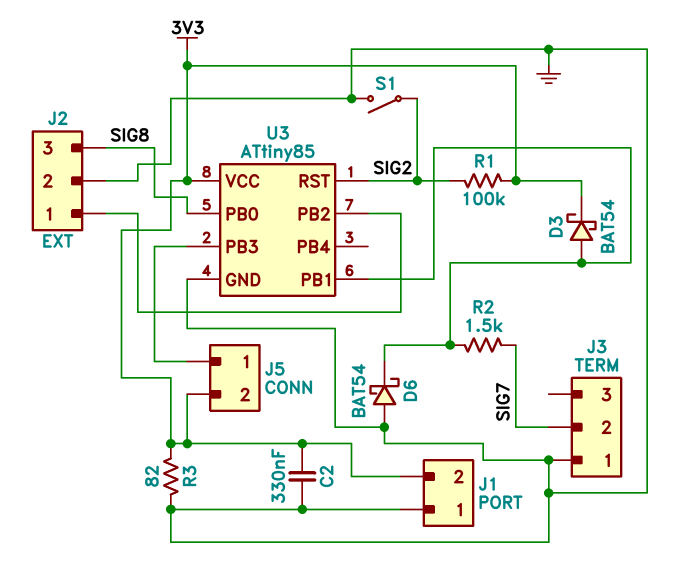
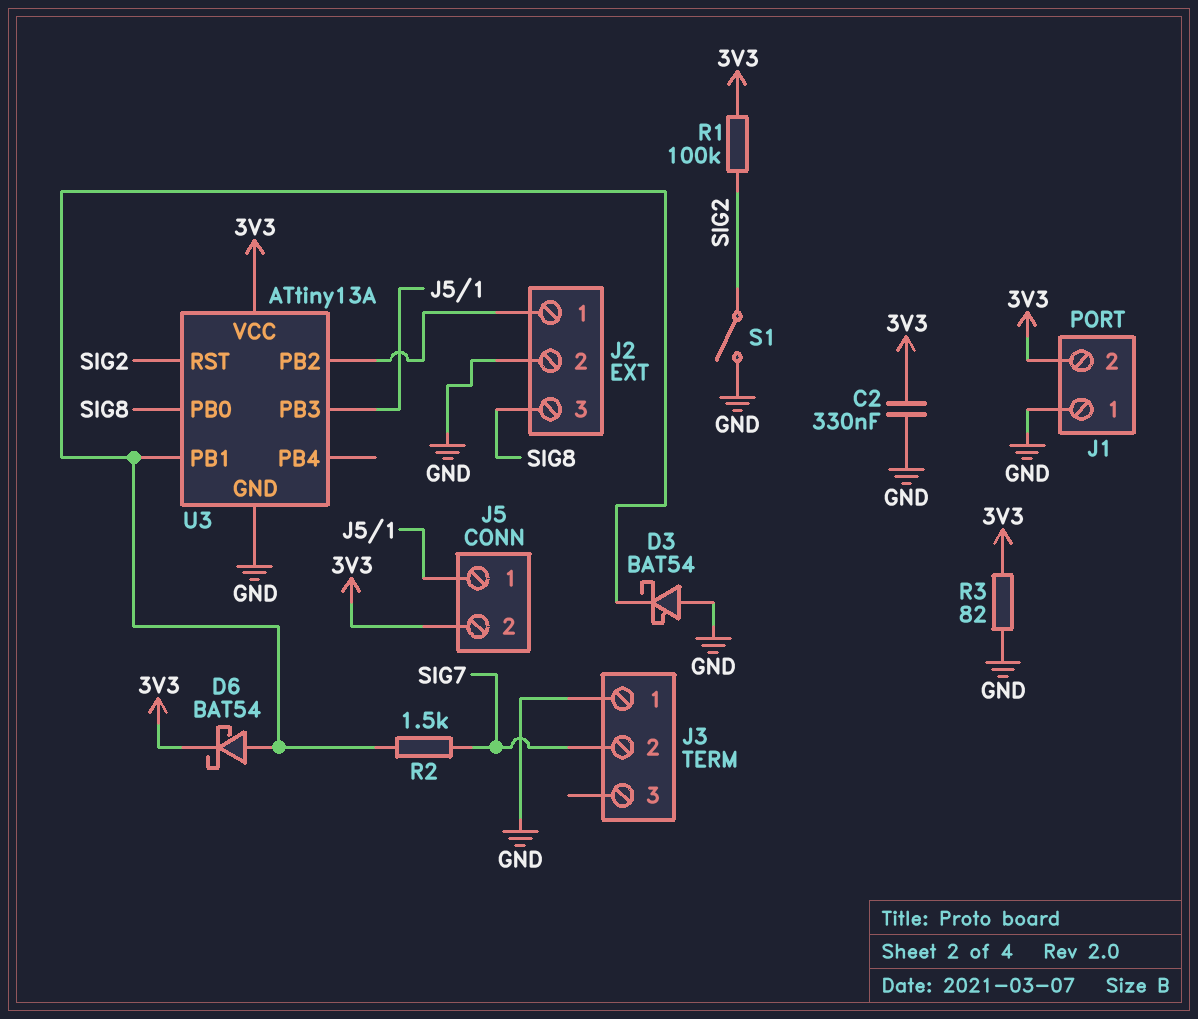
D3: schottky BAT54 (A U3/PB1, K 3V3) -> schottky BAT54 (A GND, K U3/PB1)
D6: schottky BAT54 (A GND, K U3/PB1) -> schottky BAT54 (A U3/PB1, K 3V3)
U3: ATtiny85 -> ATtiny13A

